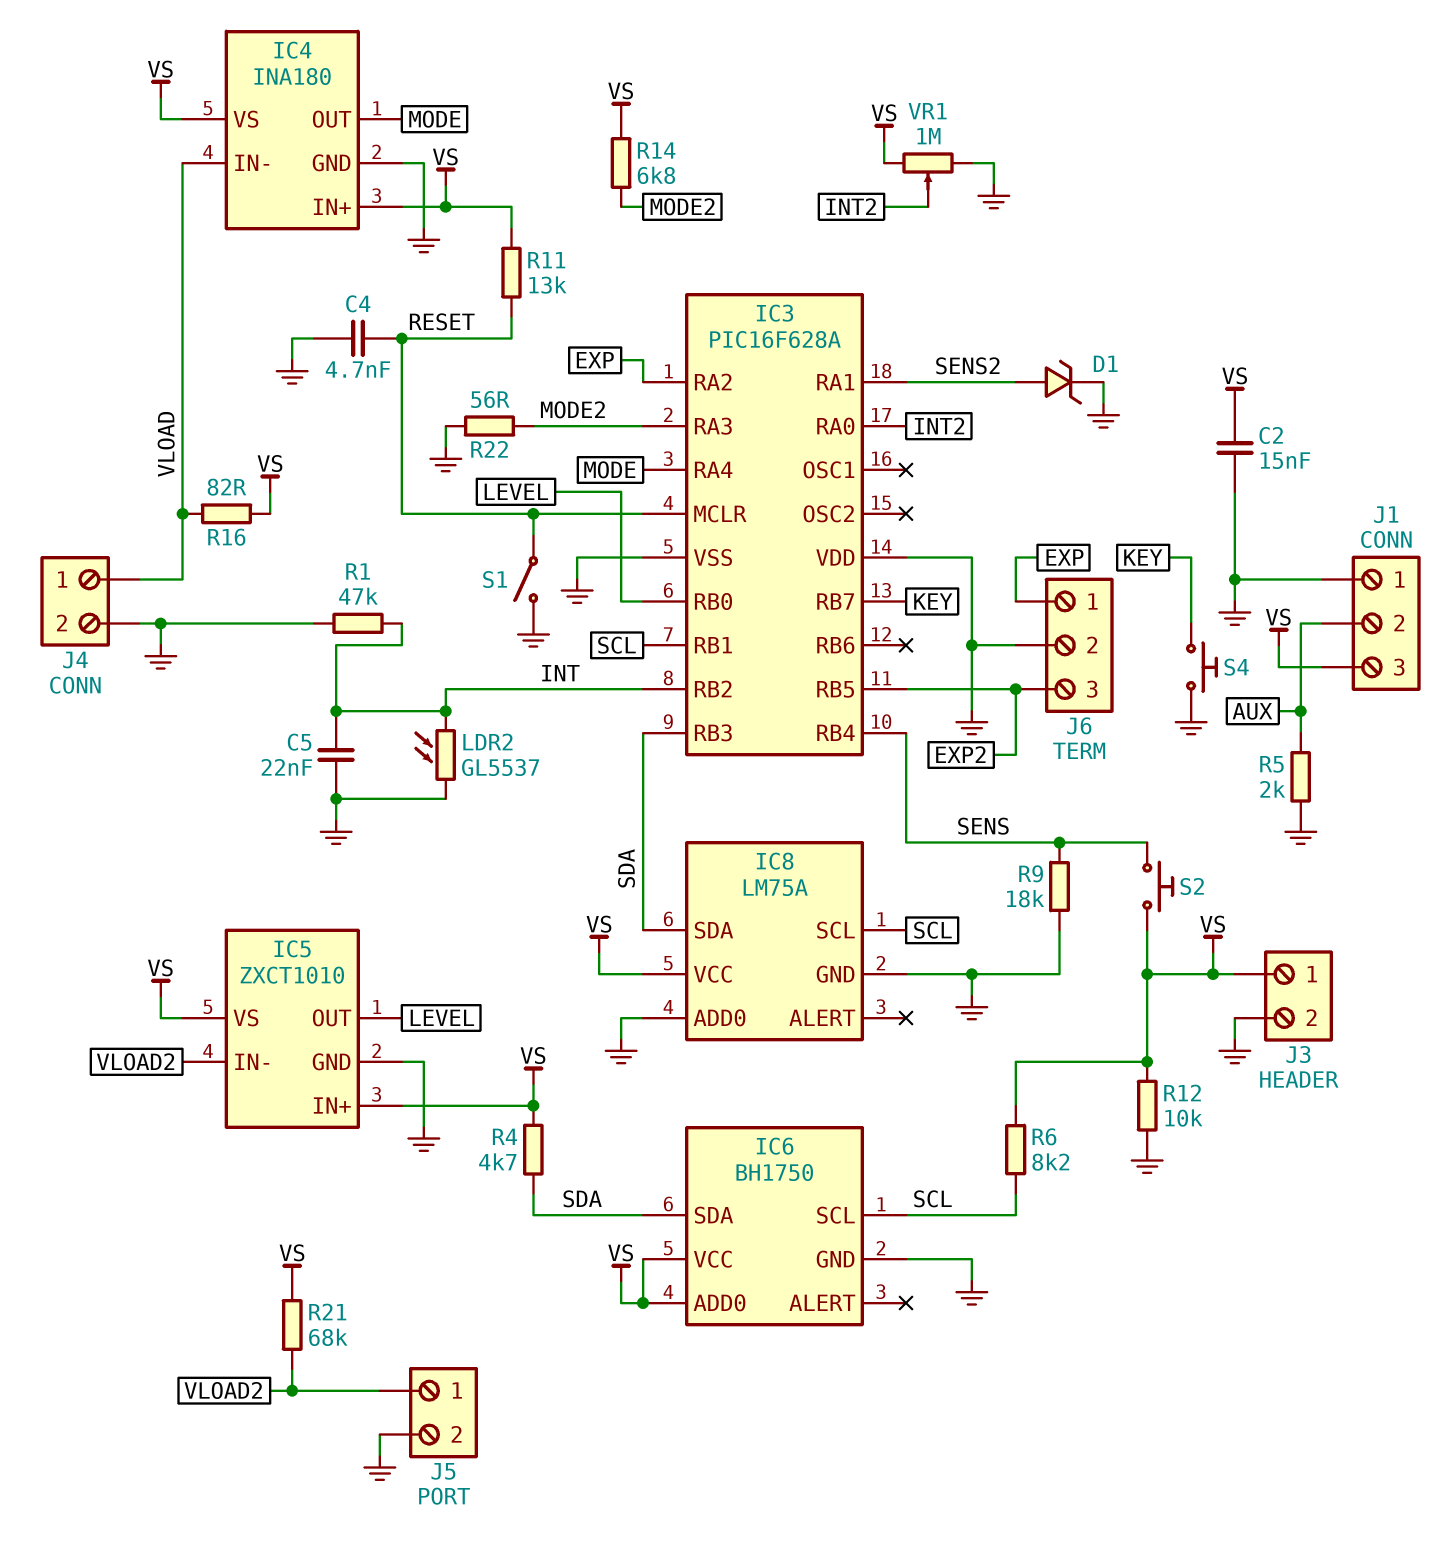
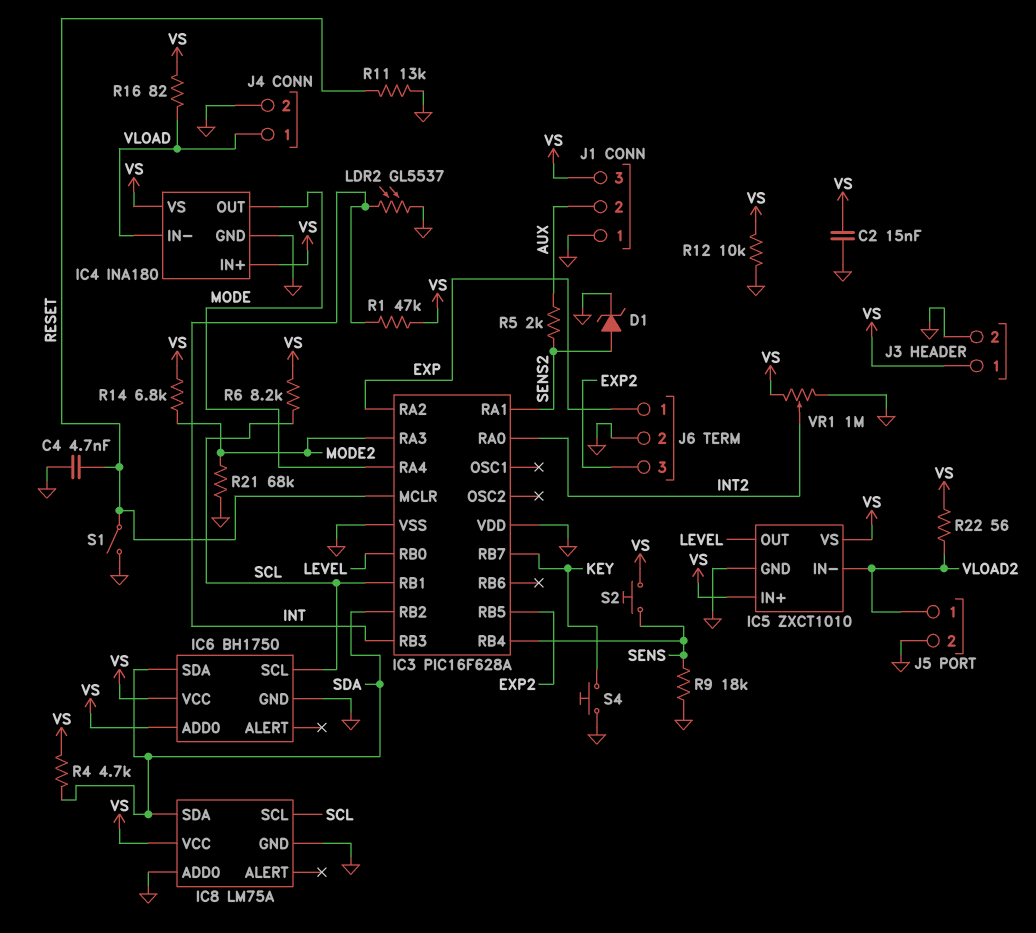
C5: 22nF (GND, INT) -> none
IC3 pin RB2: INT -> SDA
IC3 pin RB3: SDA -> INT
R1: 47k (GND, INT) -> 47k (INT, VS)
R5: 2k (AUX, GND) -> 2k (AUX, SENS2)
R11: 13k (RESET, VS) -> 13k (GND, RESET)
R21: 68k (VLOAD2, VS) -> 68k (GND, MODE2)
R22: 56 (GND, MODE2) -> 56 (VLOAD2, VS)

